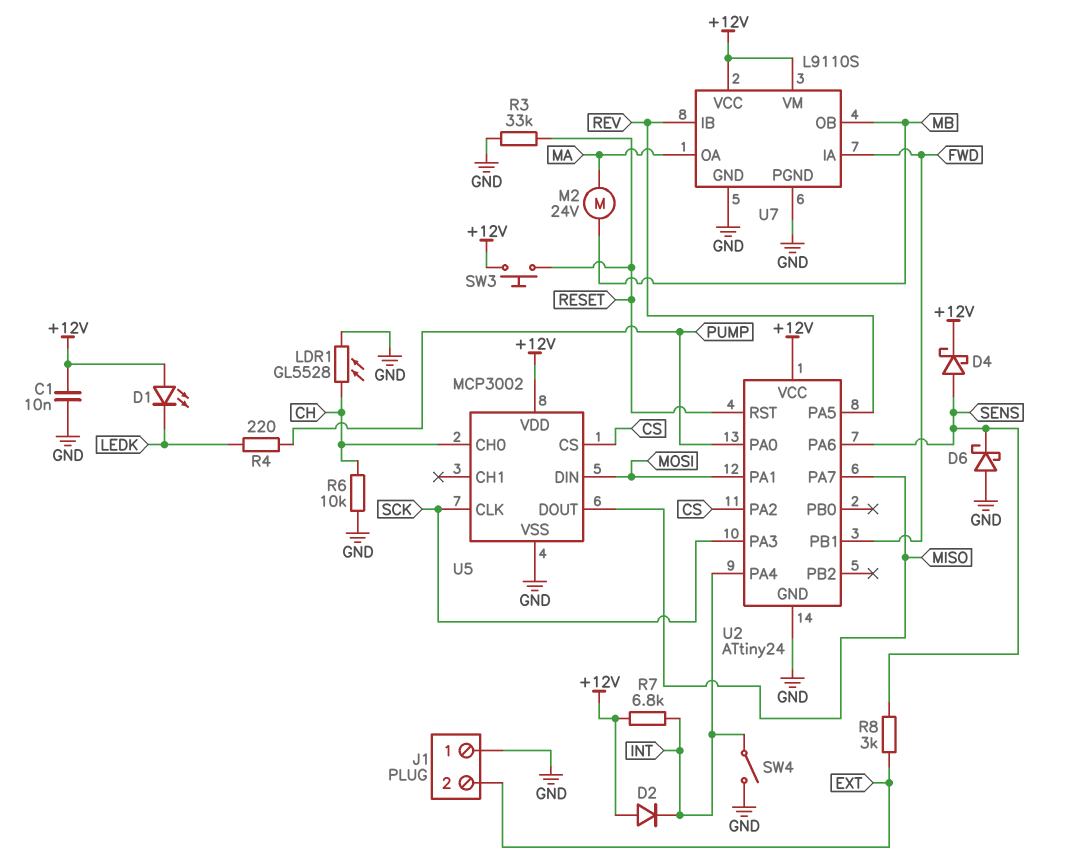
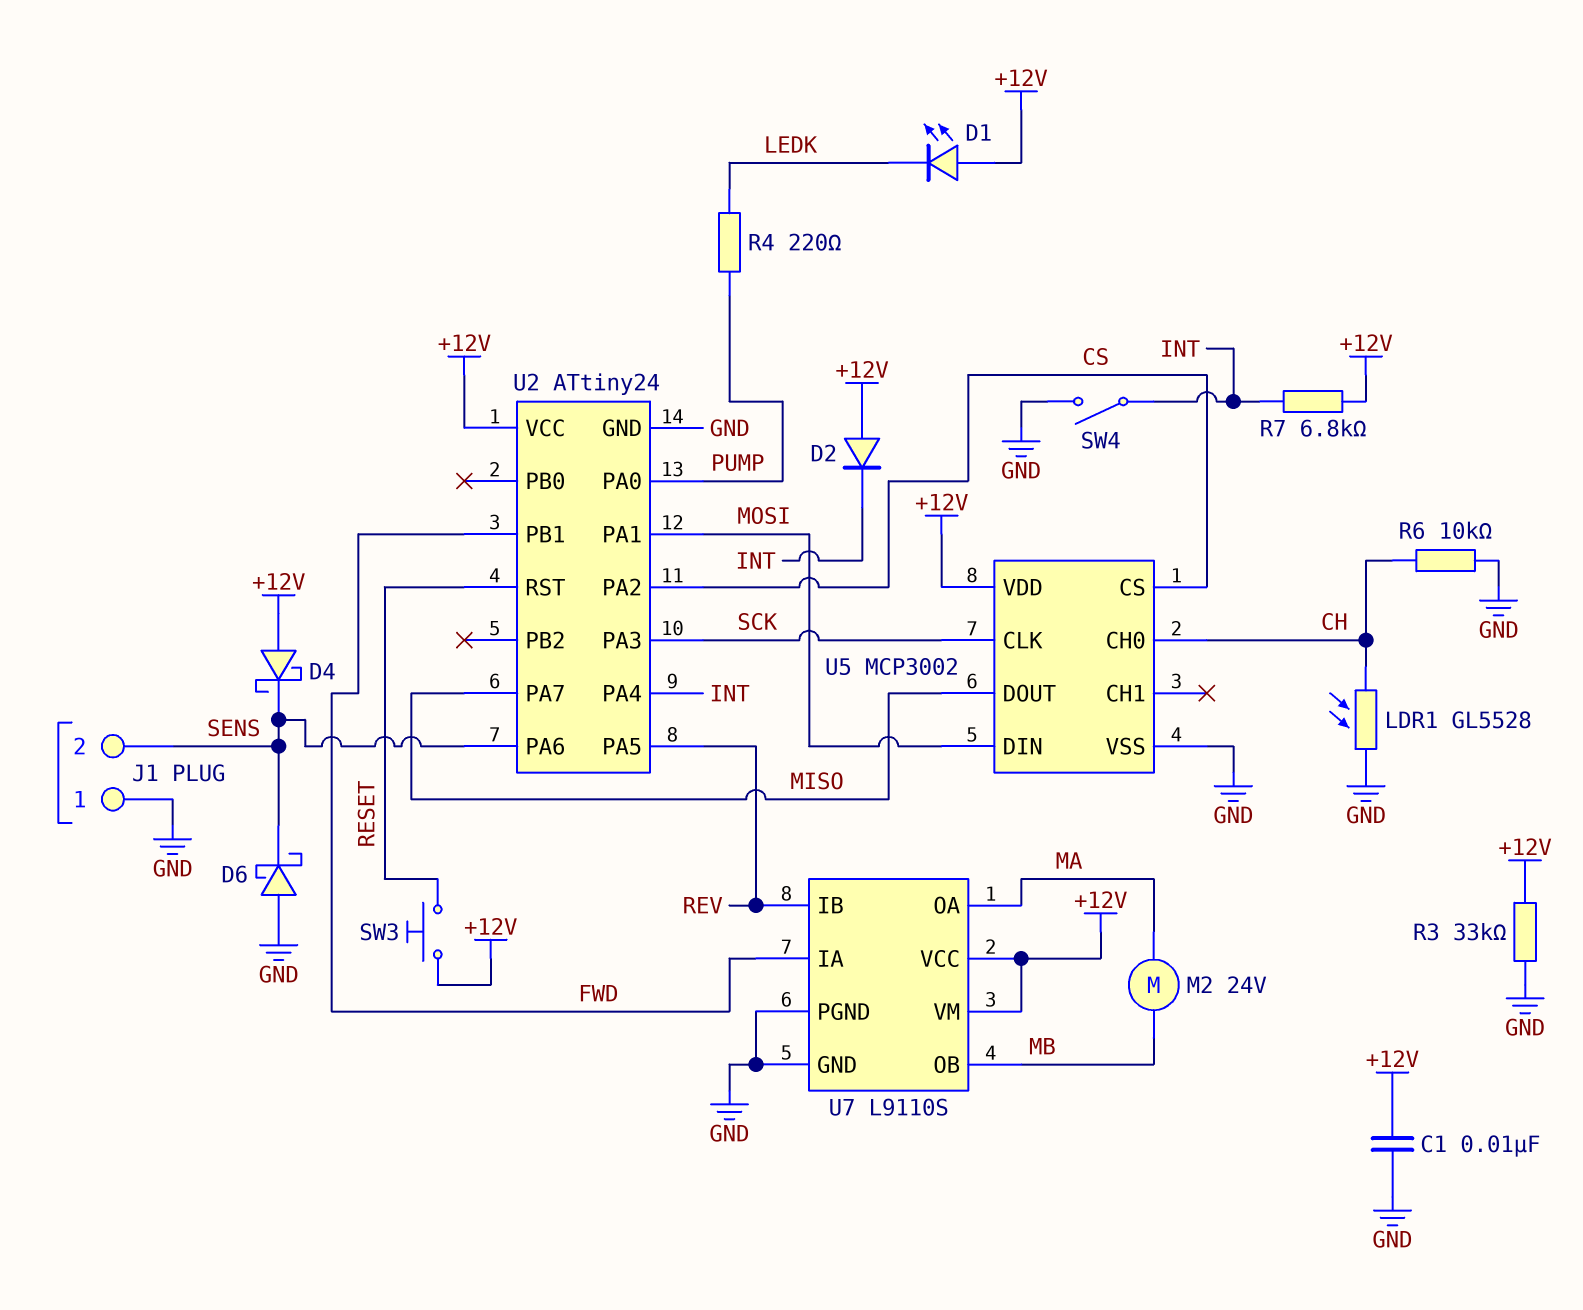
D4: schottky (A SENS, K +12V) -> schottky (A +12V, K SENS)
J1 pin 2: EXT -> SENS
R3: 33k (GND, RESET) -> 33k (+12V, GND)
R8: 3k (EXT, SENS) -> none

